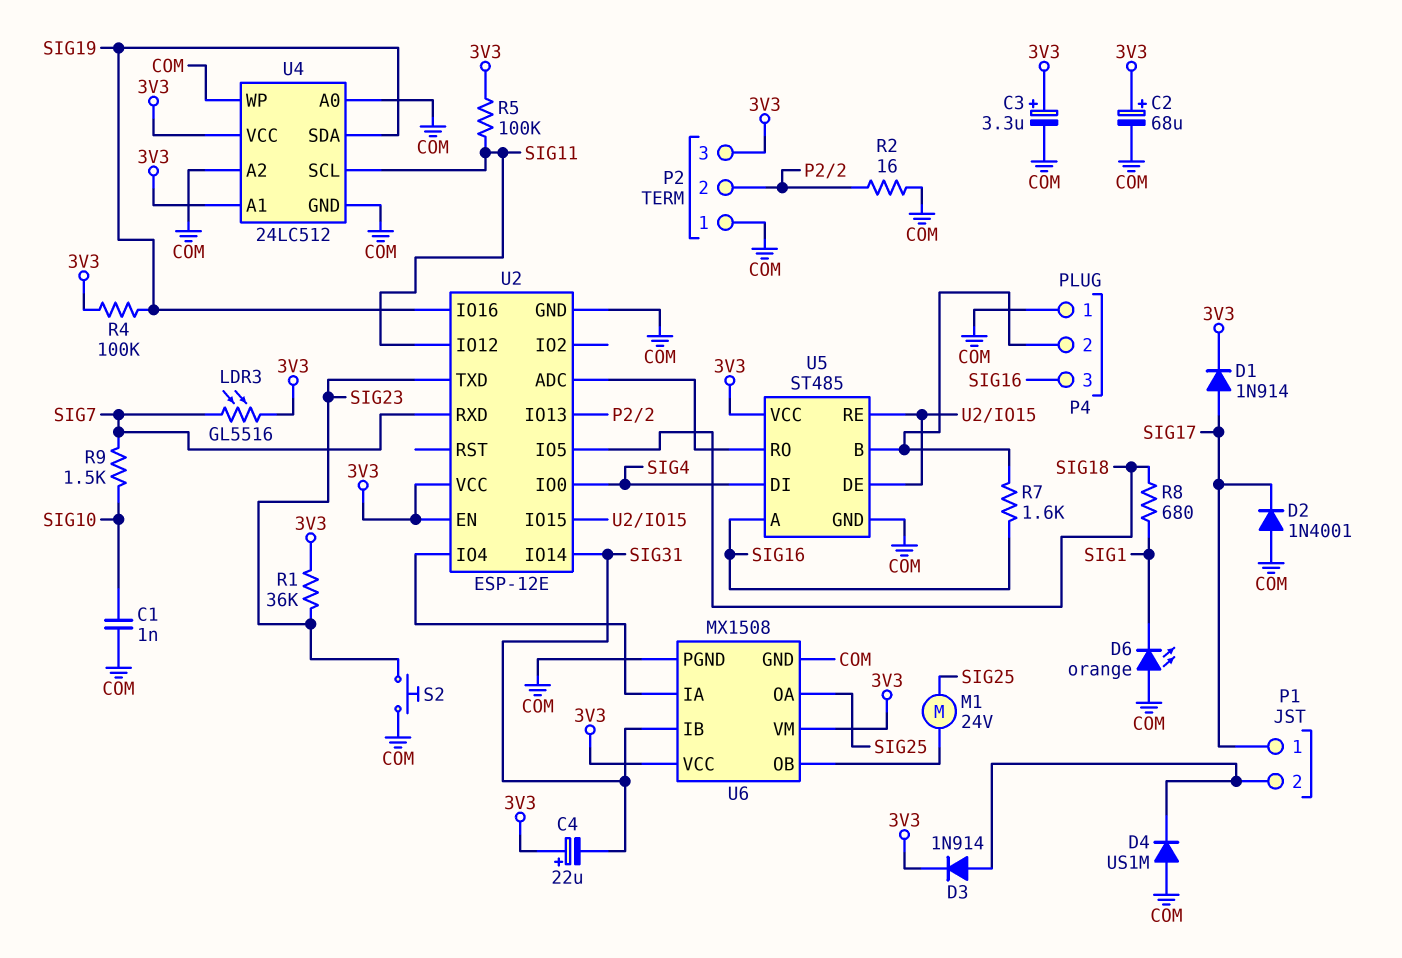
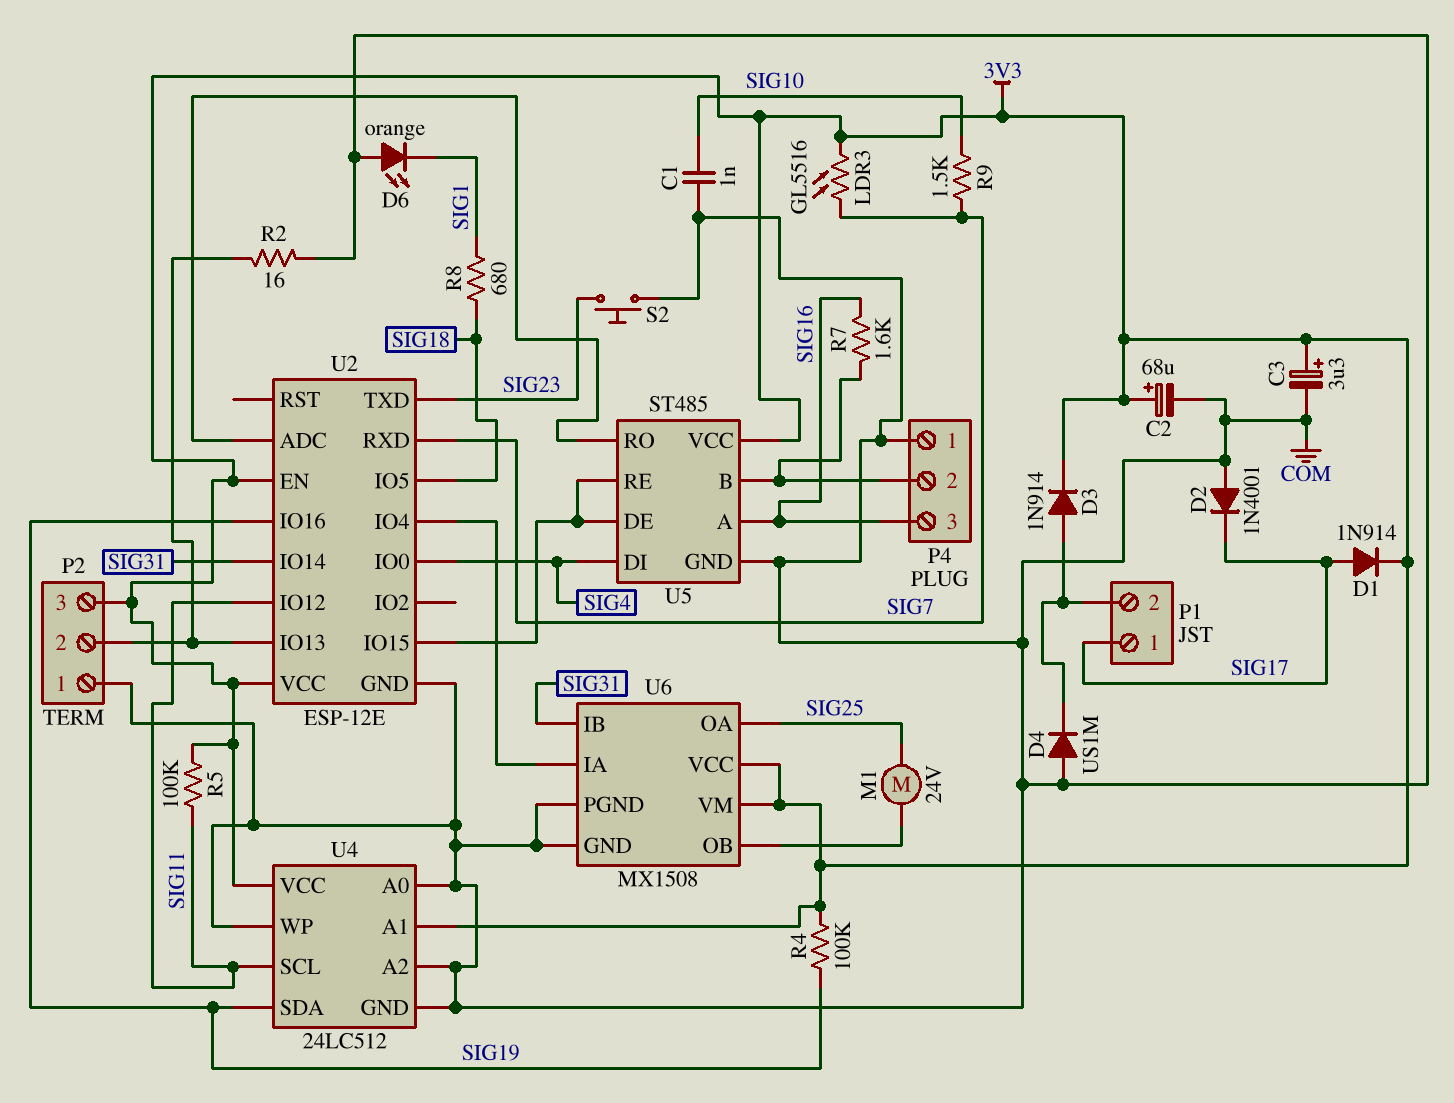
C4: 22uF (plus 3V3, minus SIG31) -> none
R1: 36k (3V3, SIG23) -> none

